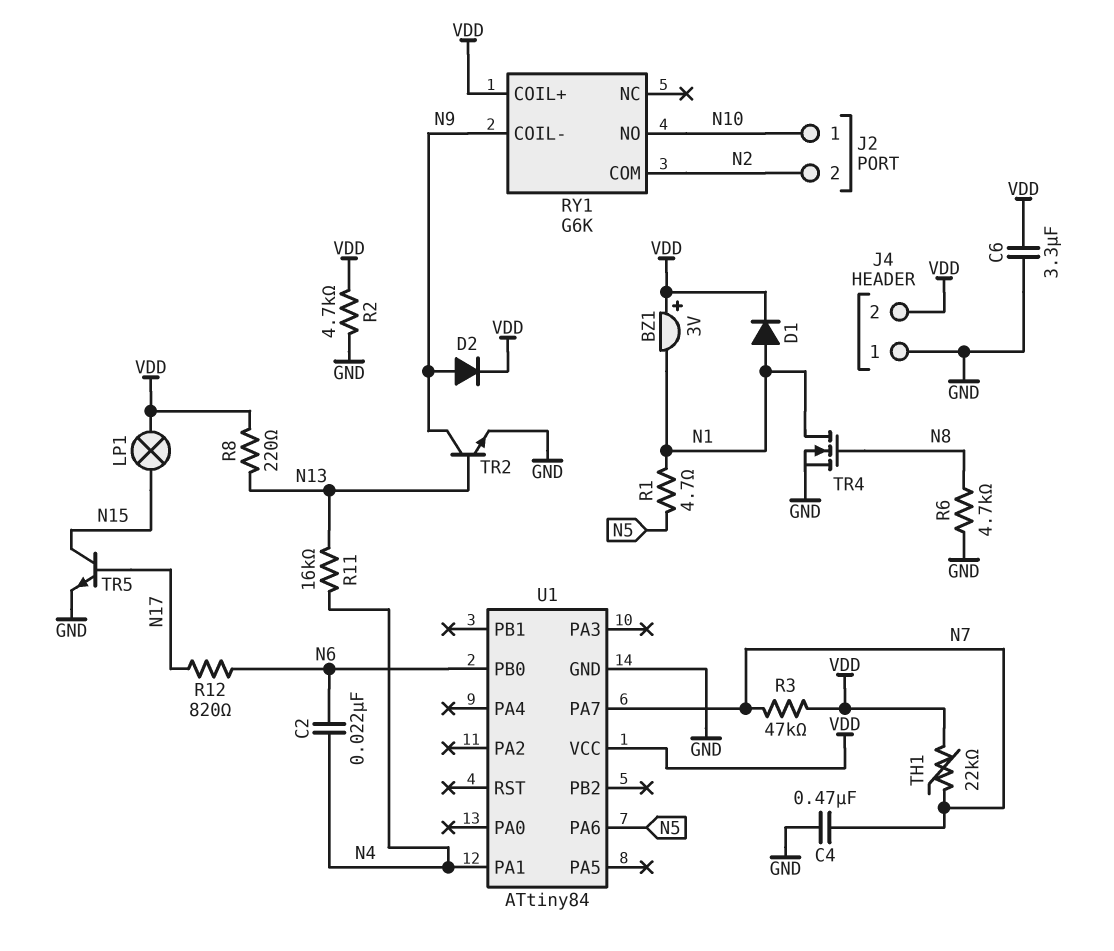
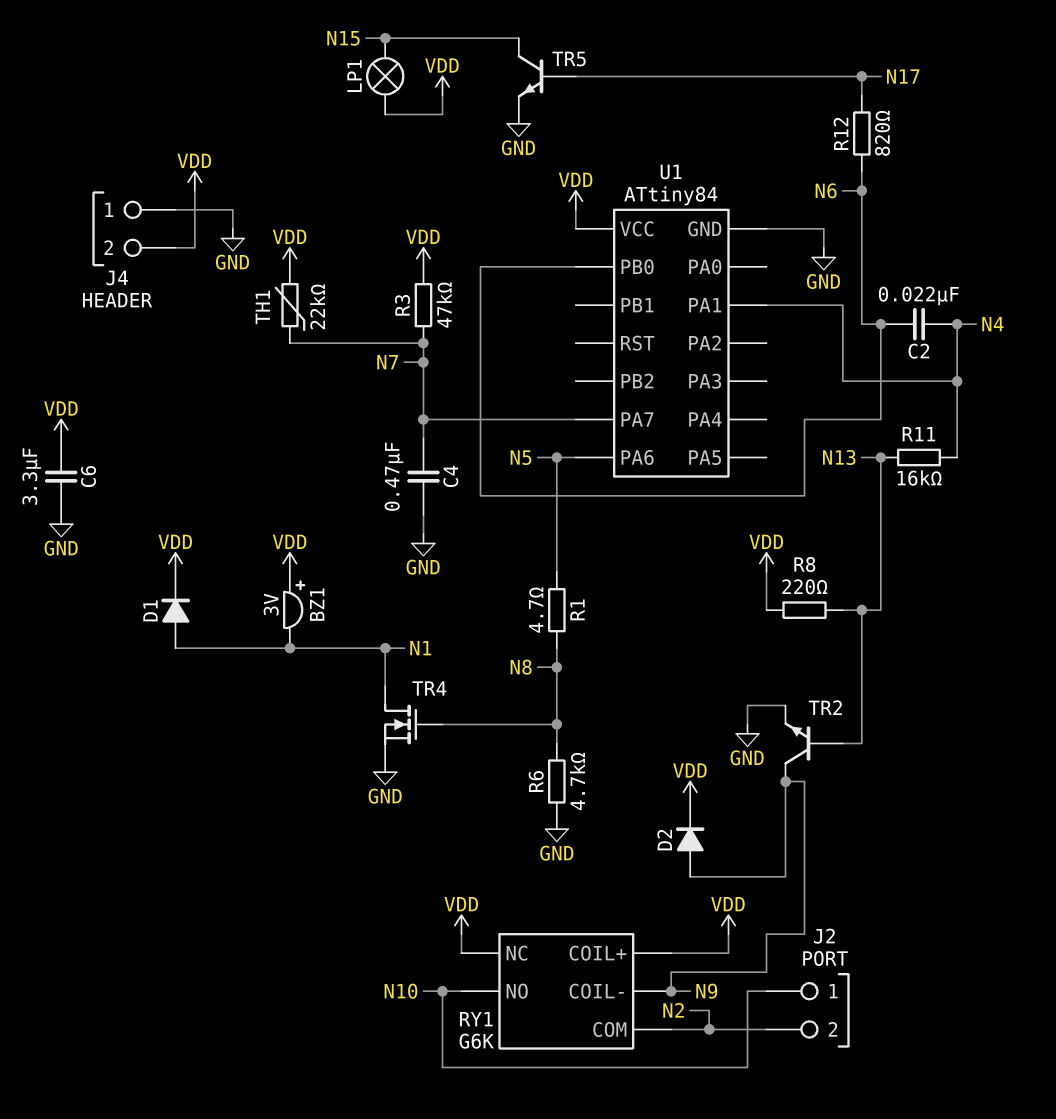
R1: 4.7 (N1, N5) -> 4.7 (N5, N8)
R2: 4.7k (GND, VDD) -> none
RY1 pin NC: none -> VDD

